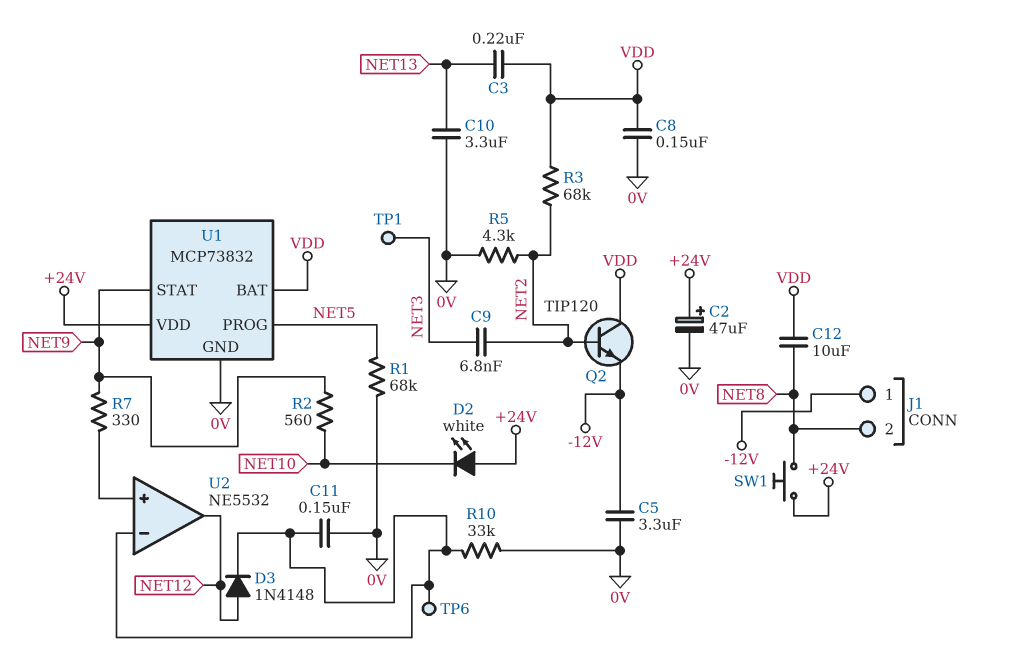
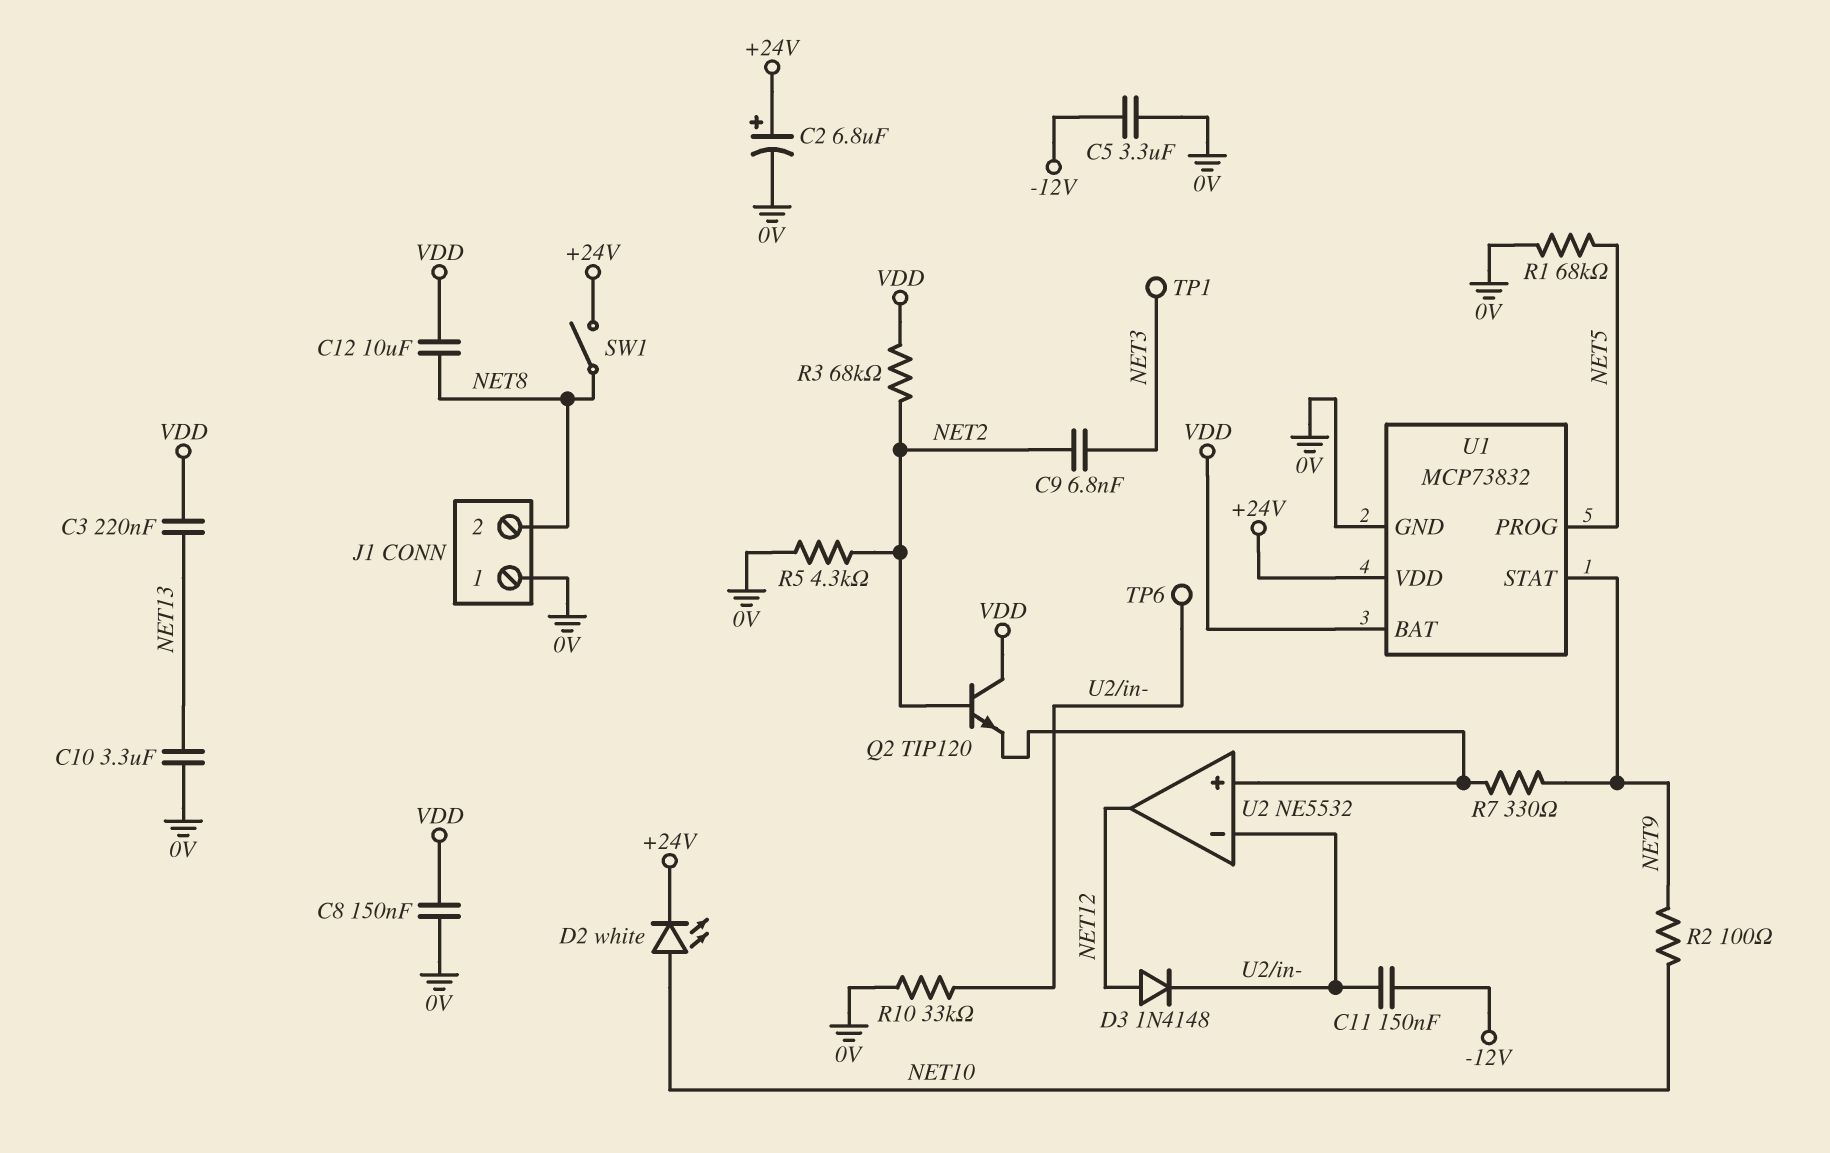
C2: 47uF (plus +24V, minus 0V) -> 6.8uF (plus +24V, minus 0V)
C11: 150nF (0V, U2/in-) -> 150nF (-12V, U2/in-)
D2: LED white (A +24V, K NET10) -> LED white (A NET10, K +24V)
J1 pin 1: -12V -> 0V
Q2: NPN TIP120 (B NET2, C VDD, E -12V) -> NPN TIP120 (B NET2, C VDD, E U2/in+)
R2: 560 (NET9, NET10) -> 100 (NET9, NET10)
SW1: button (+24V, NET8) -> switch (+24V, NET8)

